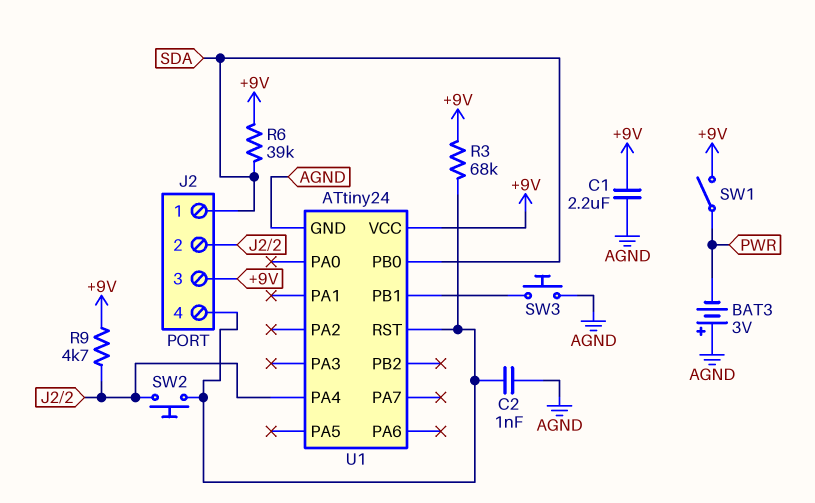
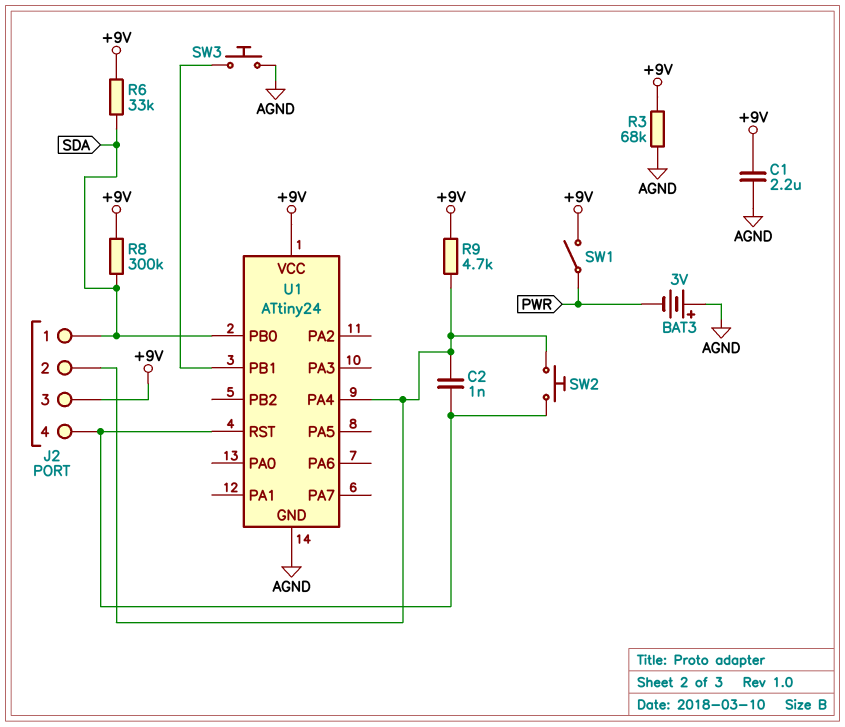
C2: 1nF (AGND, J2/4) -> 1nF (J2/2, J2/4)
R3: 68k (+9V, J2/4) -> 68k (+9V, AGND)
R6: 39k (+9V, SDA) -> 33k (+9V, SDA)
R8: none -> 300k (+9V, SDA)

